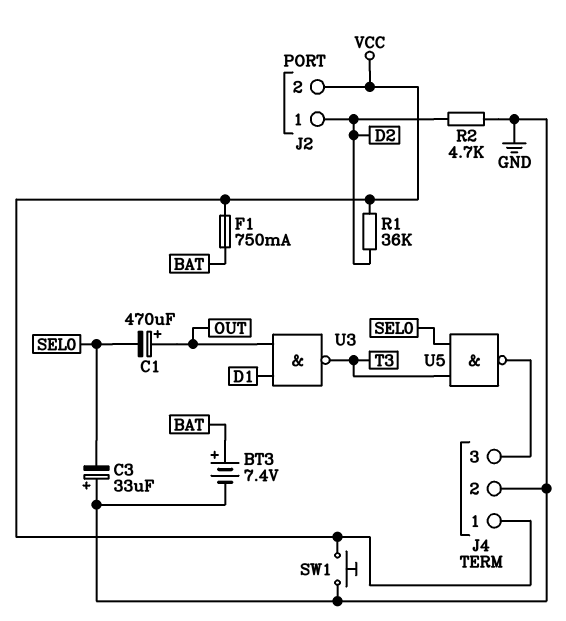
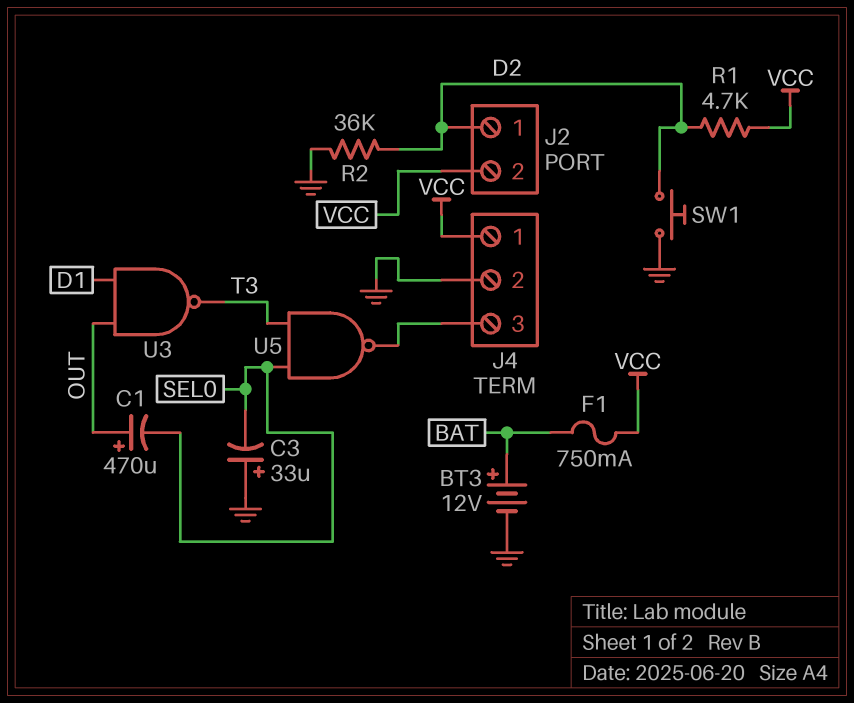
BT3: 7.4V (plus BAT, minus GND) -> 12V (plus BAT, minus GND)
R1: 36k (D2, VCC) -> 4.7k (D2, VCC)
R2: 4.7k (D2, GND) -> 36k (D2, GND)
SW1: button (GND, VCC) -> button (D2, GND)

